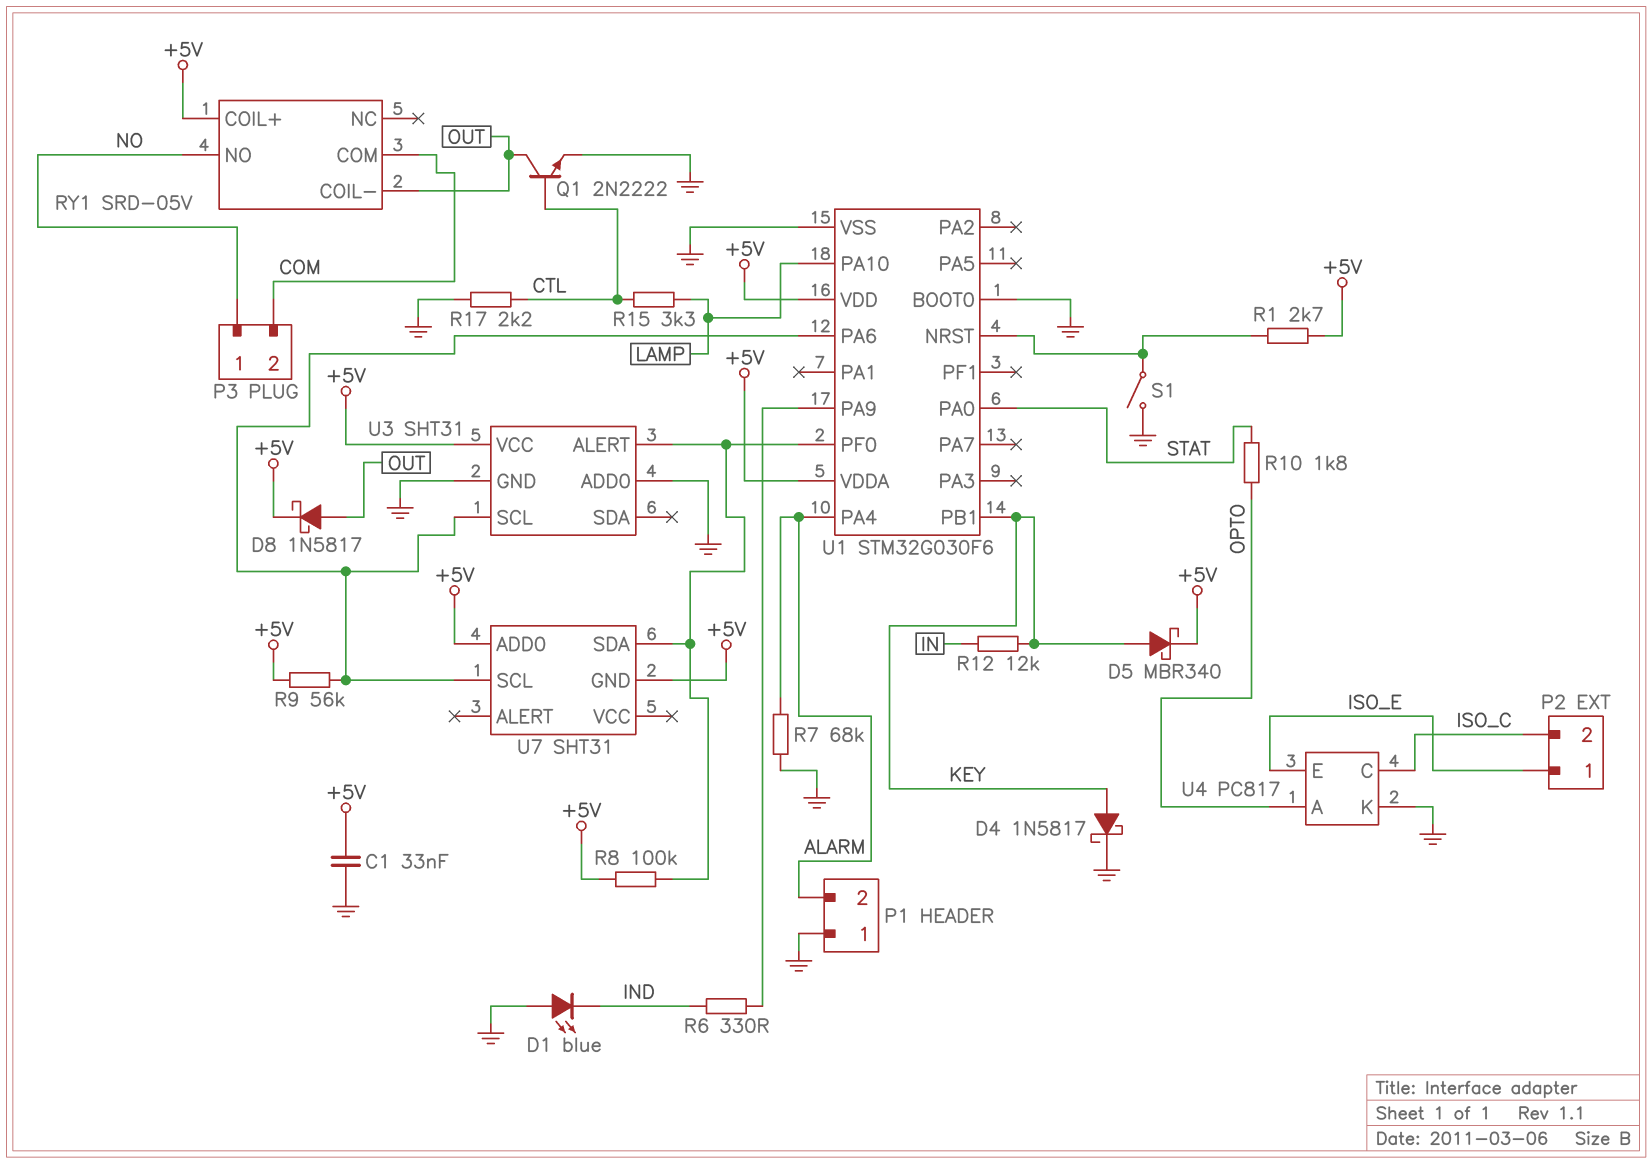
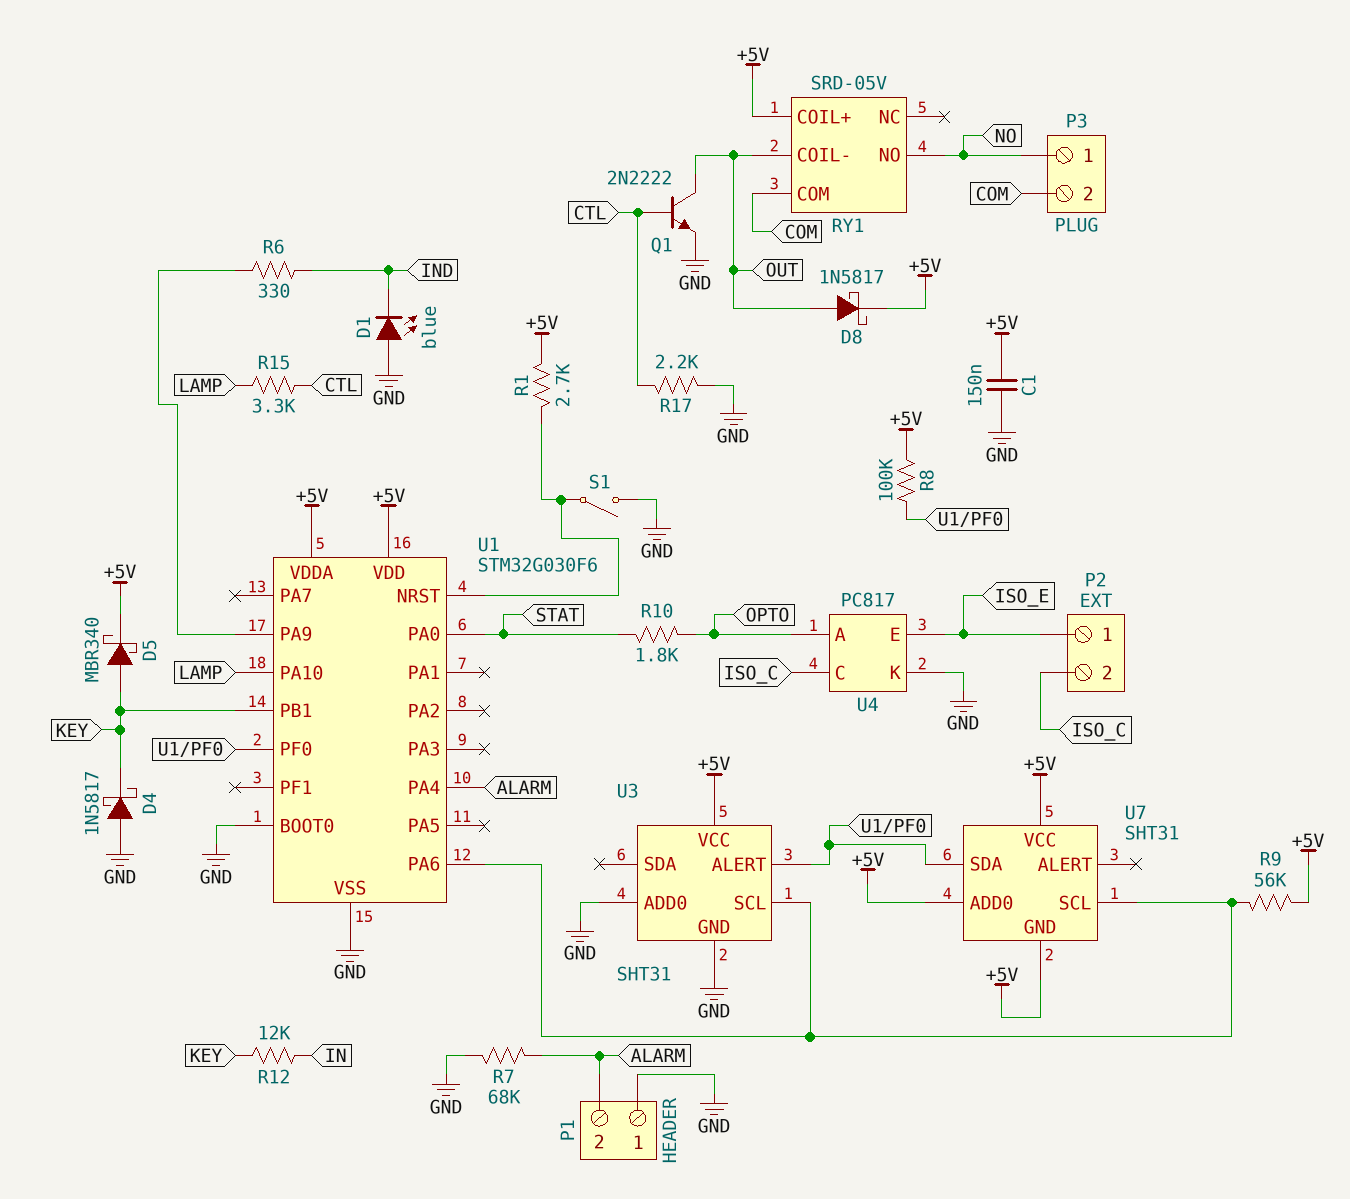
C1: 33nF (+5V, GND) -> 150nF (+5V, GND)
D4: schottky 1N5817 (A KEY, K GND) -> schottky 1N5817 (A GND, K KEY)
U7 pin VCC: none -> +5V

